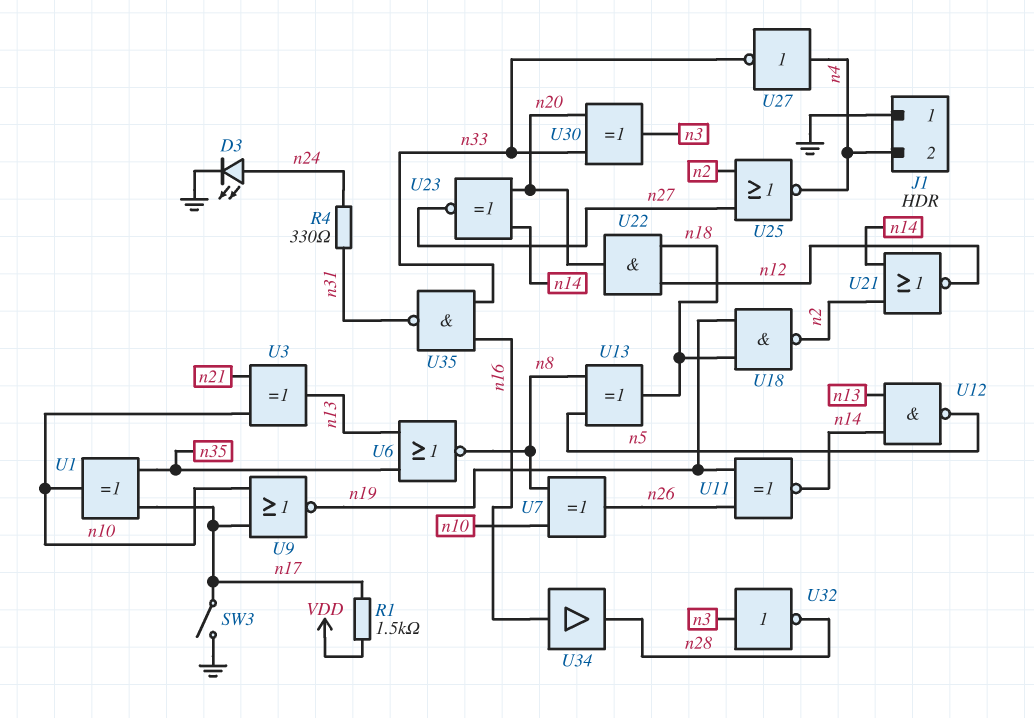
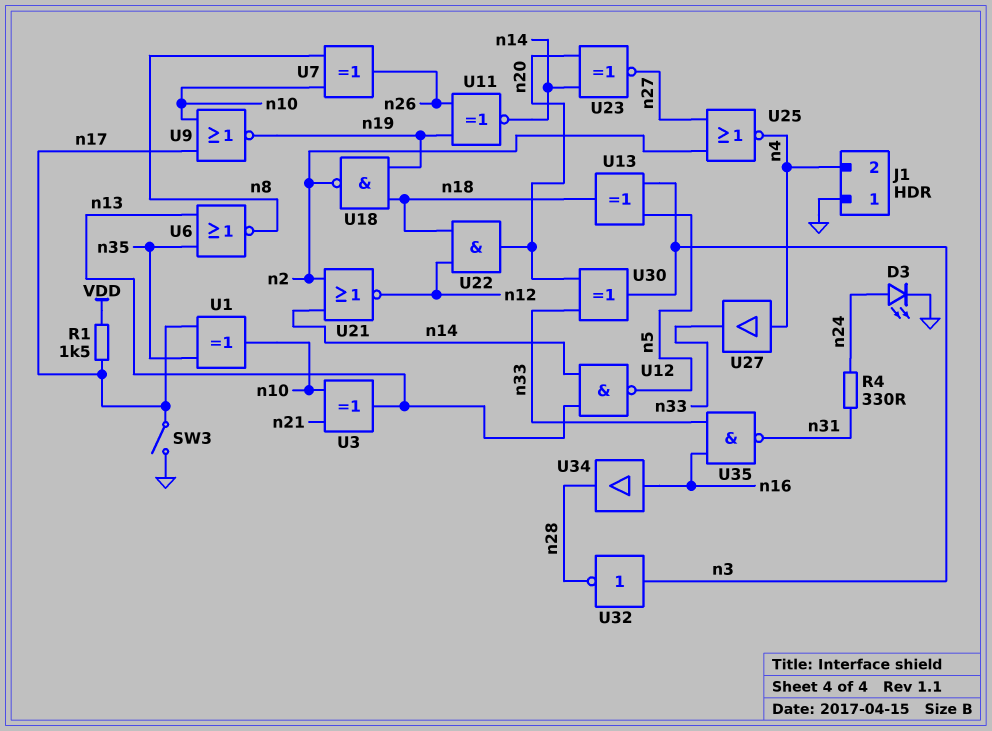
U13: XOR (in n5, in n8, out n18) -> XOR (in n3, in n5, out n18)
U27: NOT (in n4, out n33) -> buffer (in n4, out n33)

